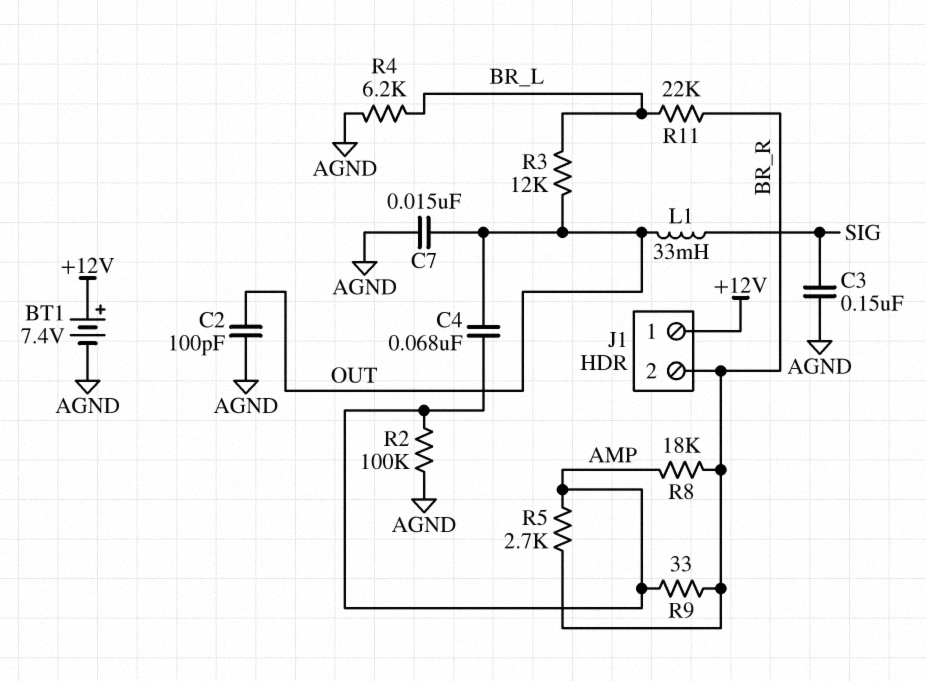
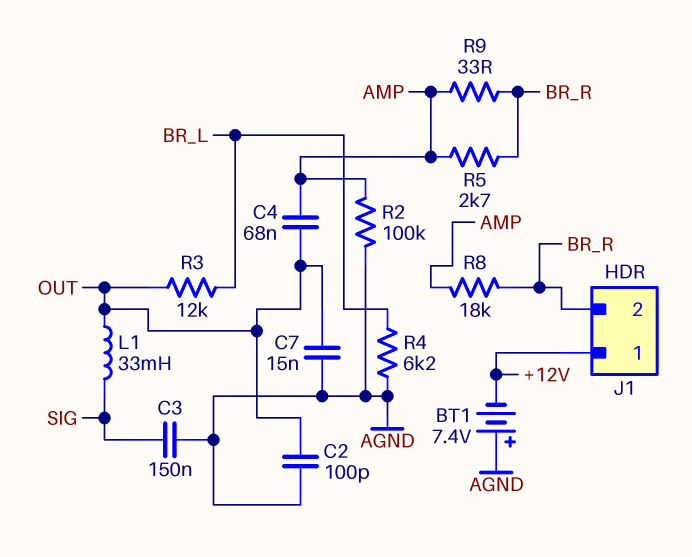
BT1: 7.4V (plus +12V, minus AGND) -> 7.4V (plus AGND, minus +12V)
R11: 22k (BR_L, BR_R) -> none

